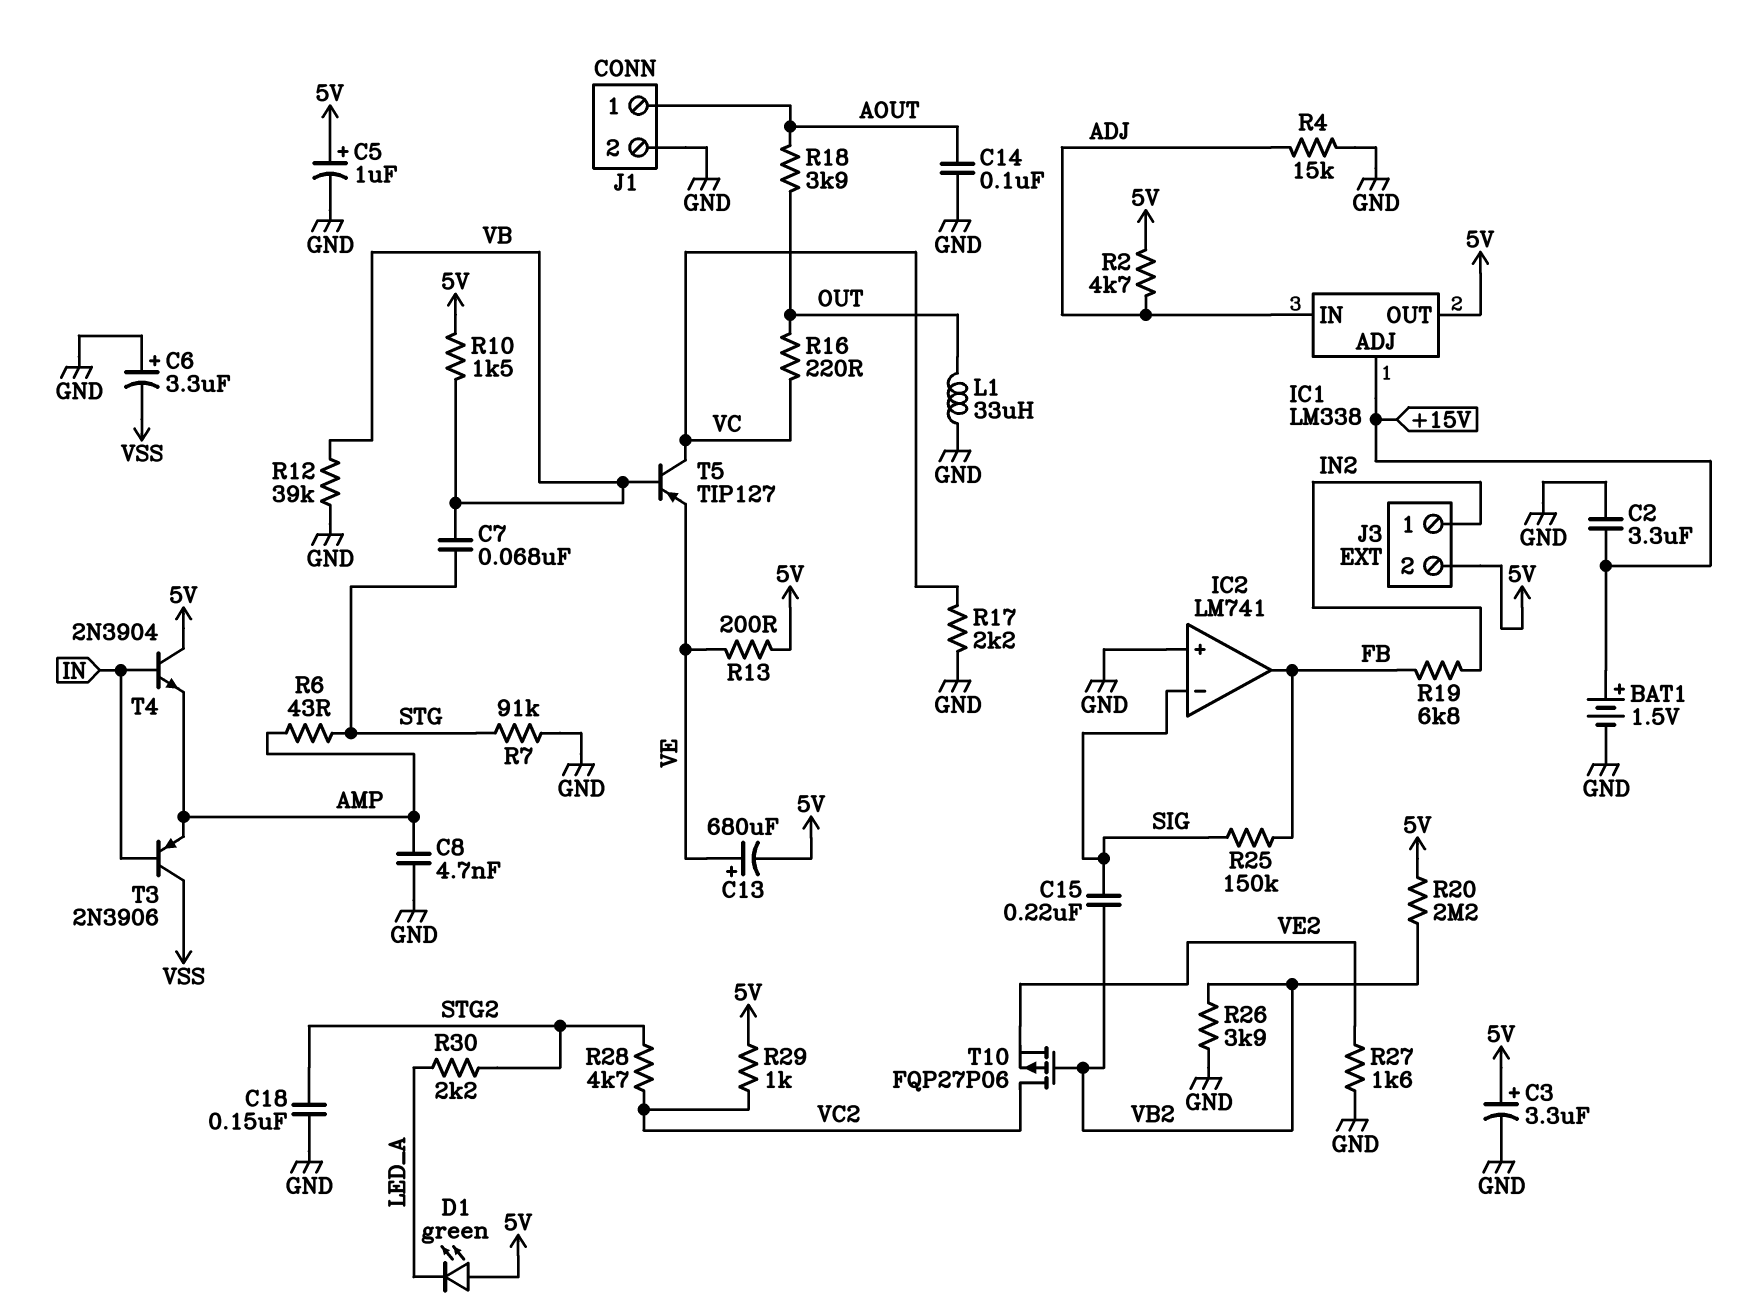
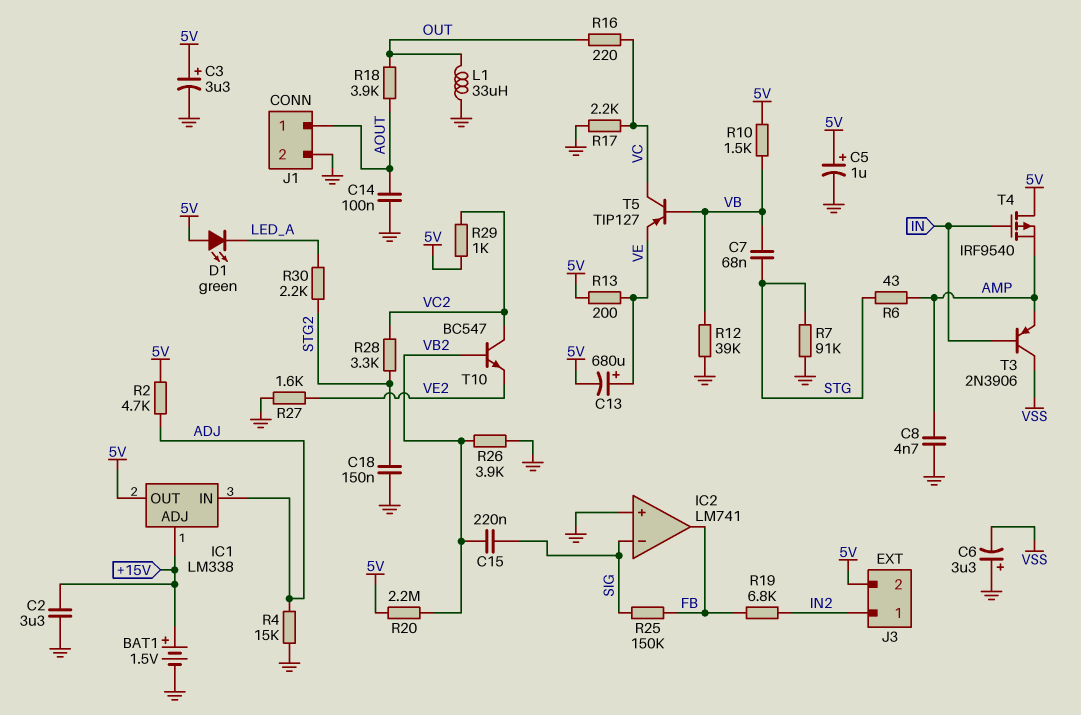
R28: 4.7k (STG2, VC2) -> 3.3k (STG2, VC2)
T4: NPN 2N3904 (B IN, C 5V, E AMP) -> PMOS IRF9540 (G IN, D 5V, S AMP)
T10: PMOS FQP27P06 (G VB2, D VC2, S VE2) -> NPN BC547 (B VB2, C VC2, E VE2)

